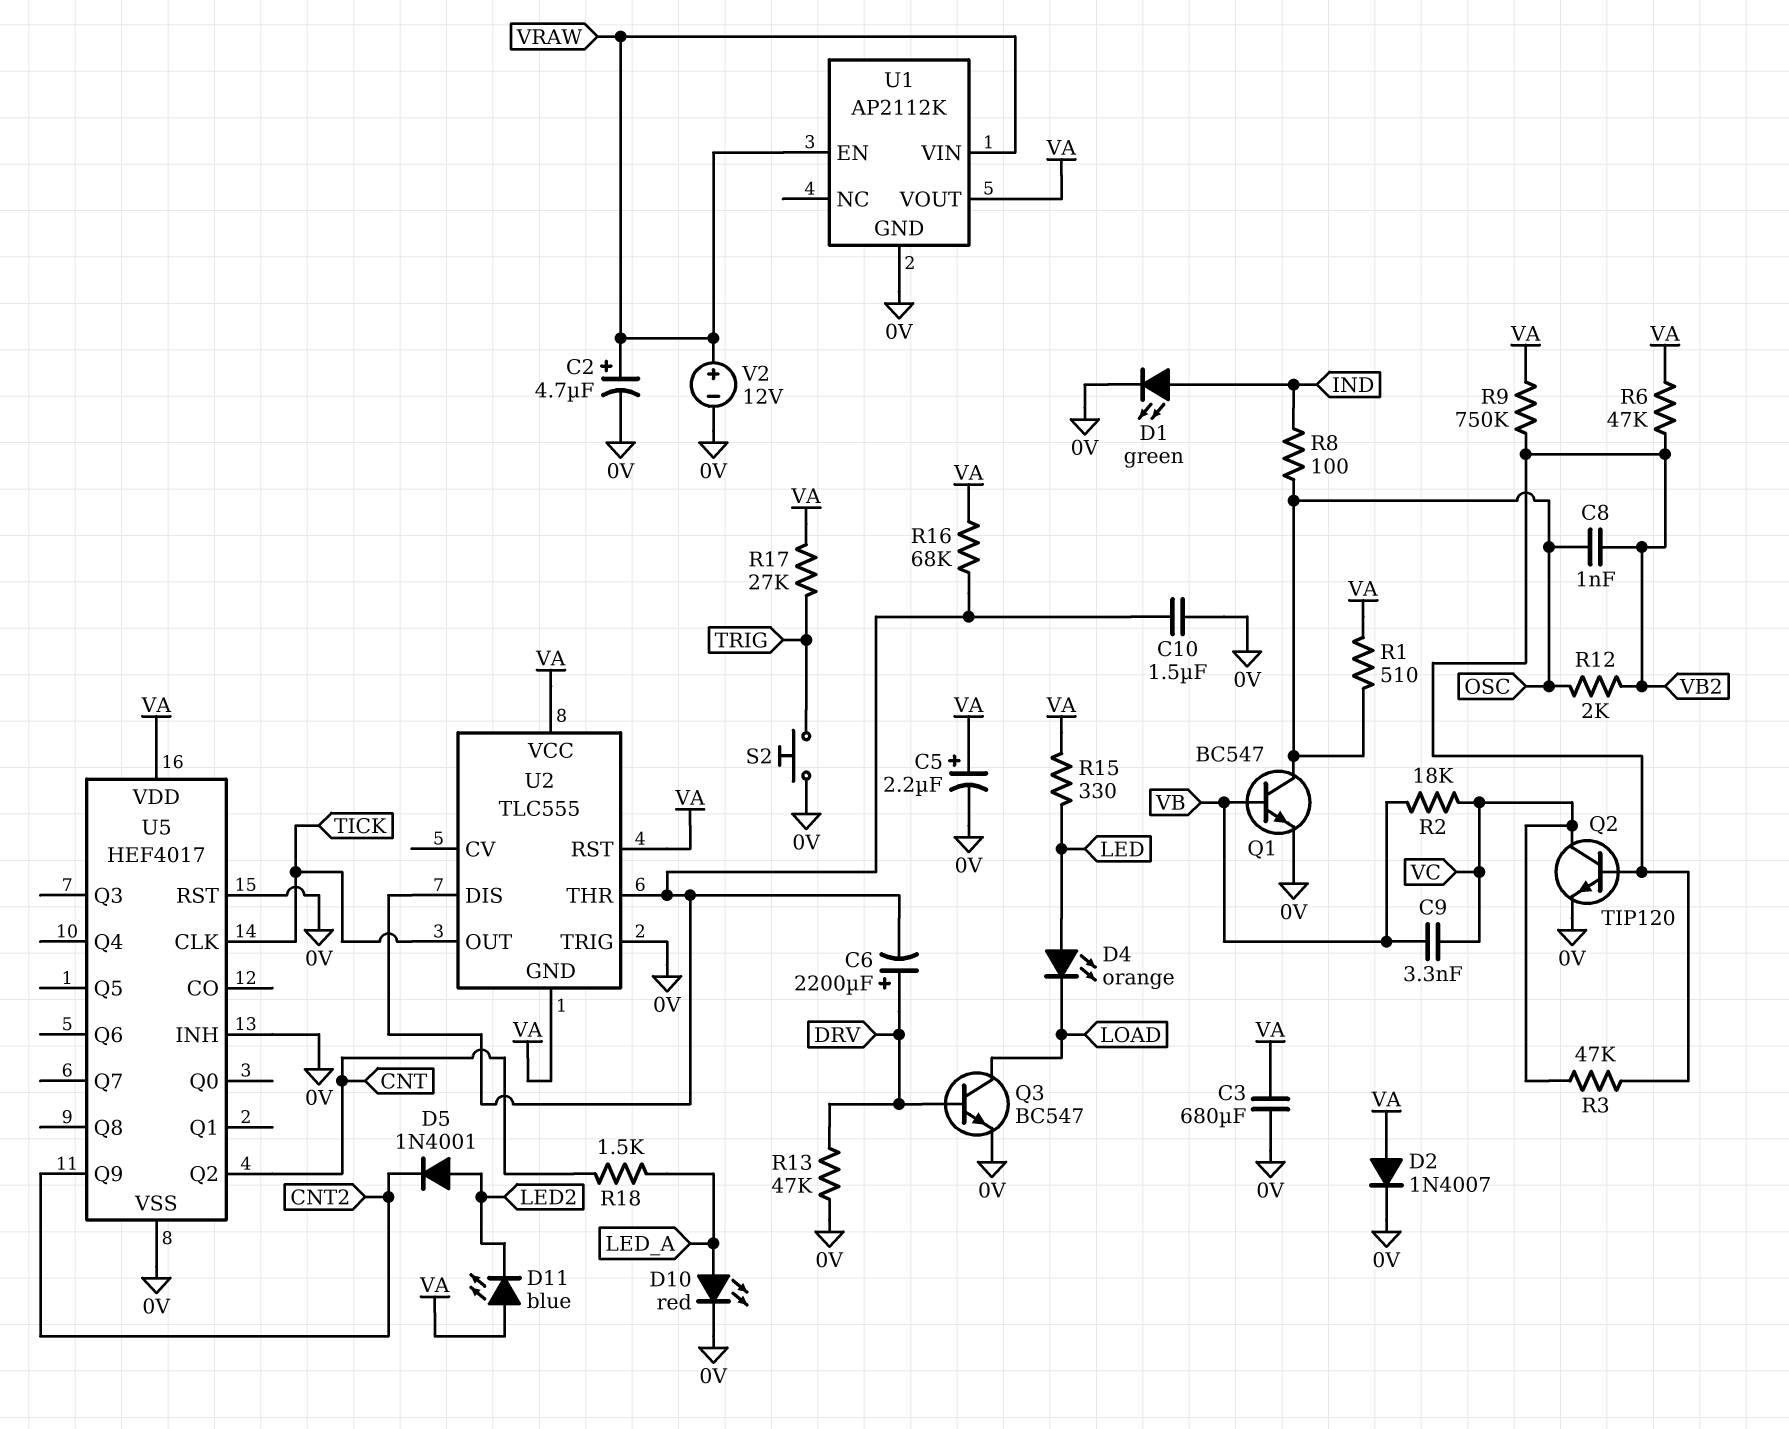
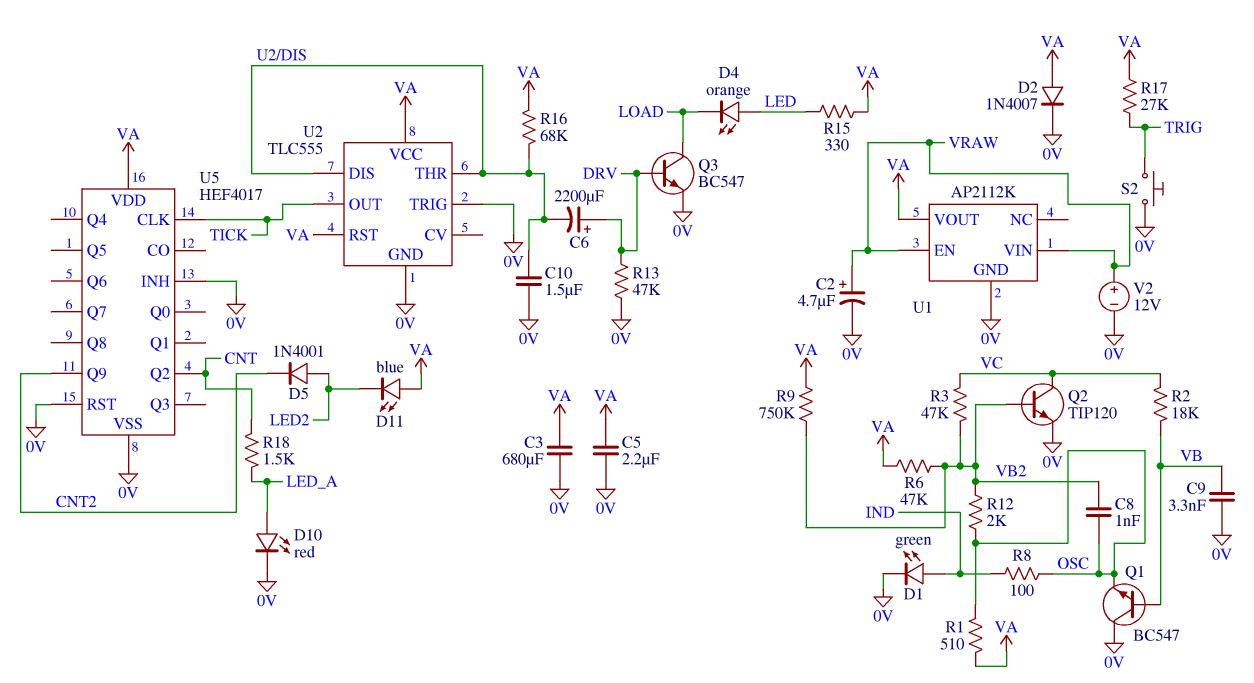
C5: 2.2uF (plus VA, minus 0V) -> 2.2uF (0V, VA)
C9: 3.3nF (VB, VC) -> 3.3nF (0V, VB)
Q1: NPN BC547 (B VB, C OSC, E 0V) -> NPN BC547 (B VB, C 0V, E OSC)
U2 pin GND: VA -> 0V

